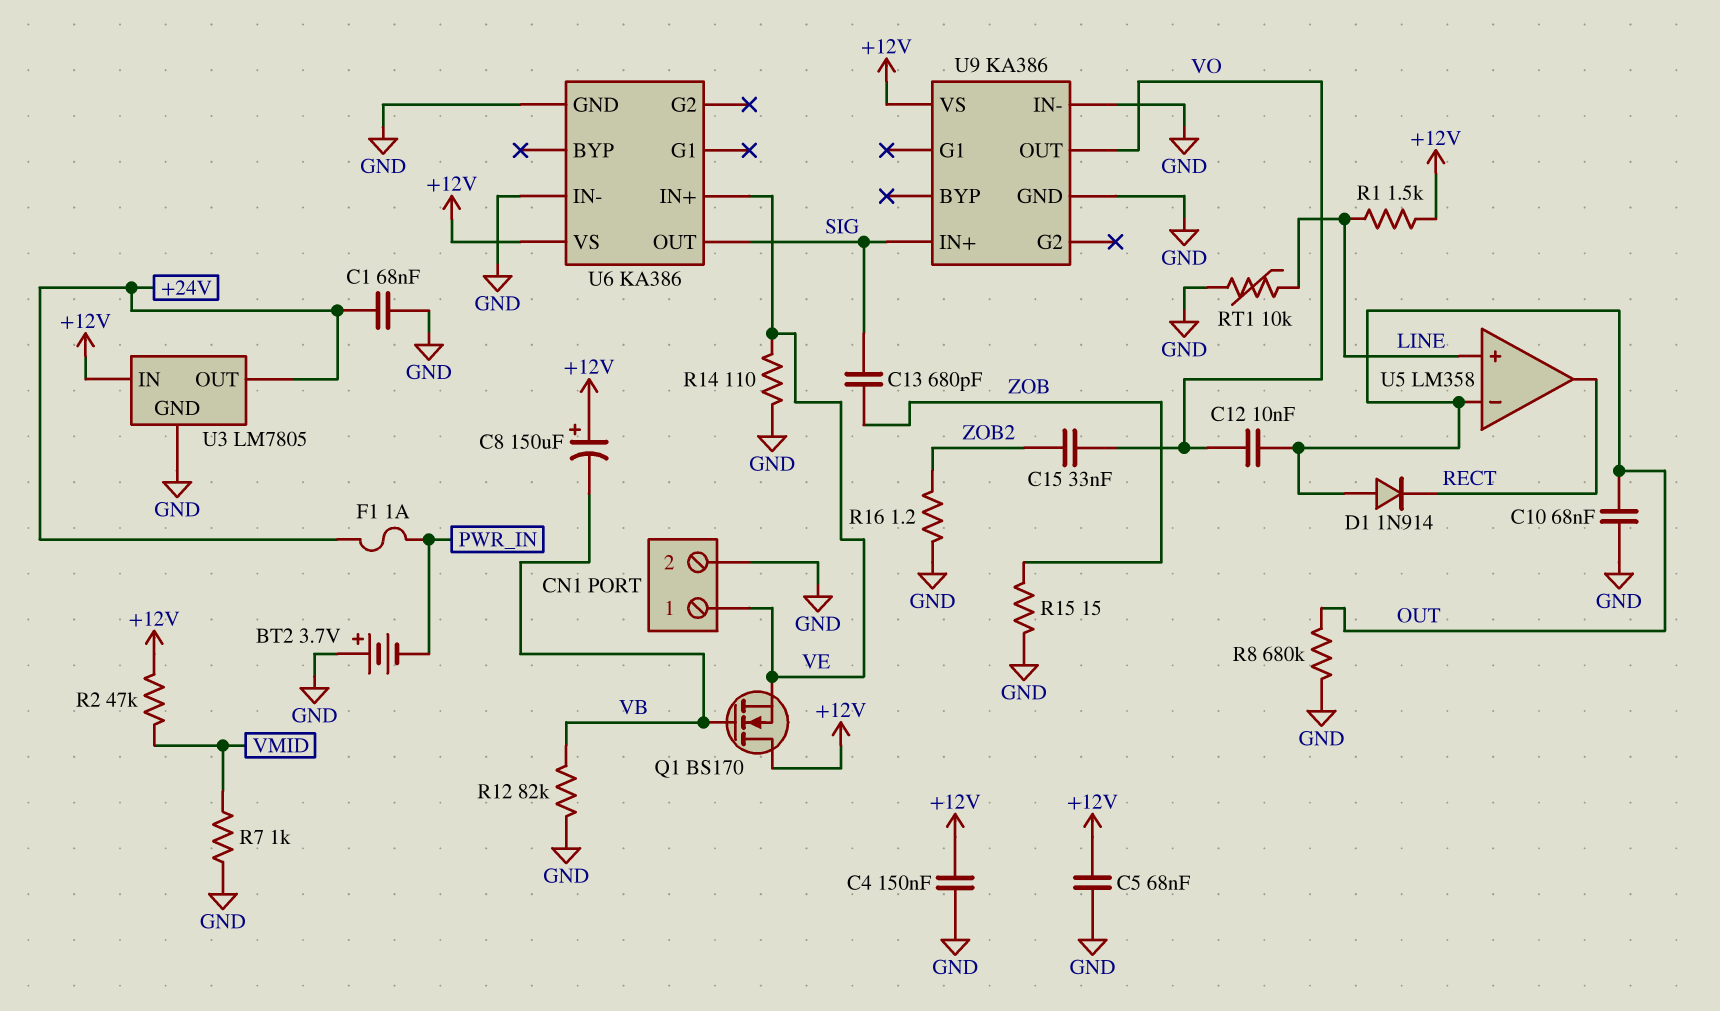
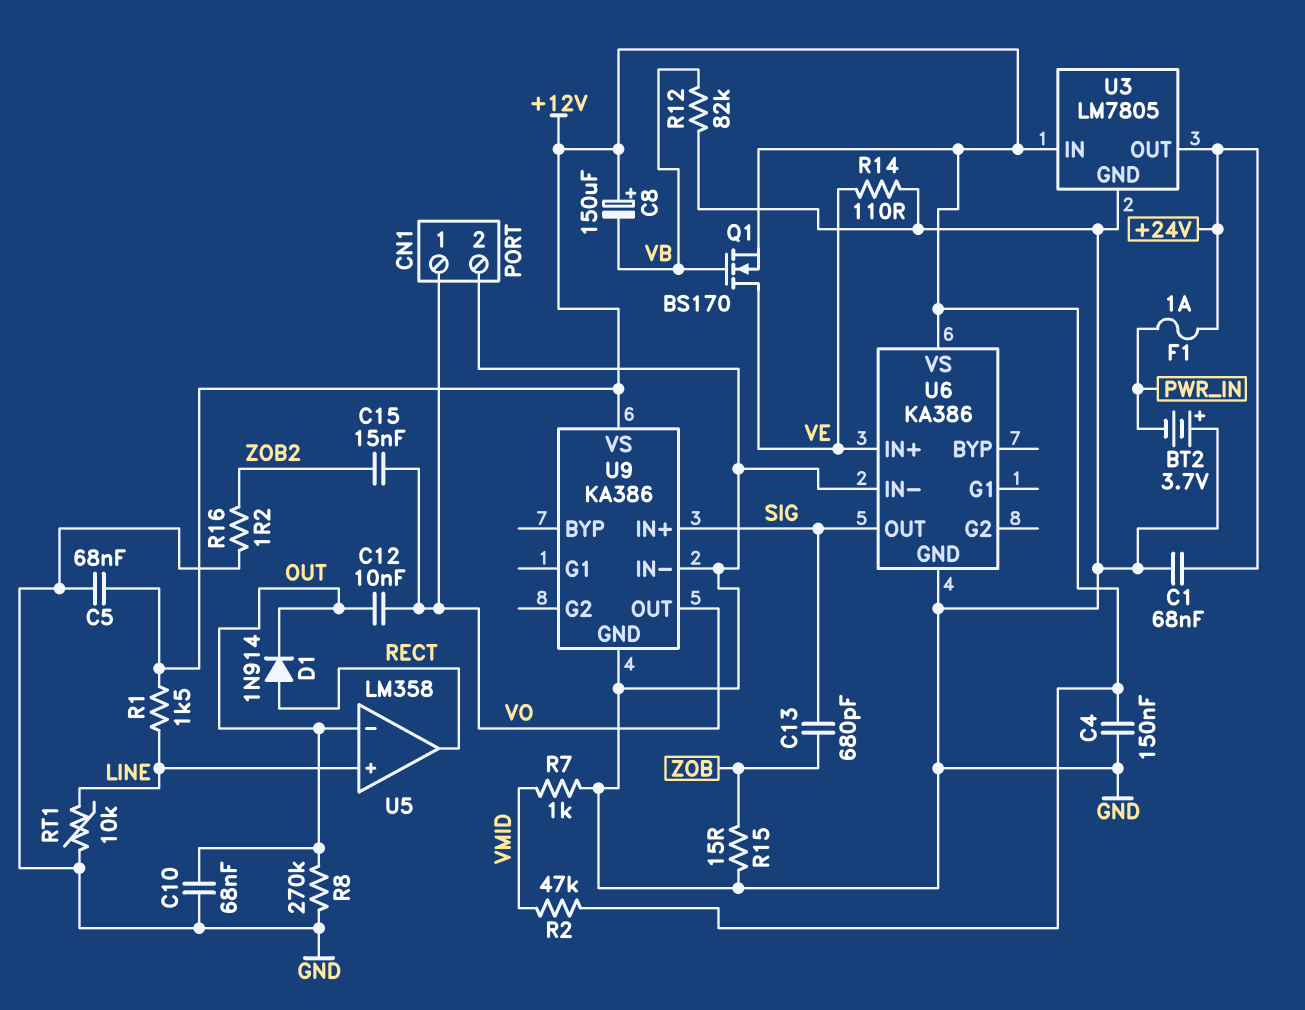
C15: 33nF (VO, ZOB2) -> 15nF (VO, ZOB2)
CN1 pin 1: VE -> VO
D1: diode 1N914 (A OUT, K RECT) -> diode 1N914 (A RECT, K OUT)
Q1: NMOS BS170 (G VB, D +12V, S VE) -> NMOS BS170 (G VB, D VE, S +12V)
R8: 680k (GND, OUT) -> 270k (GND, OUT)

